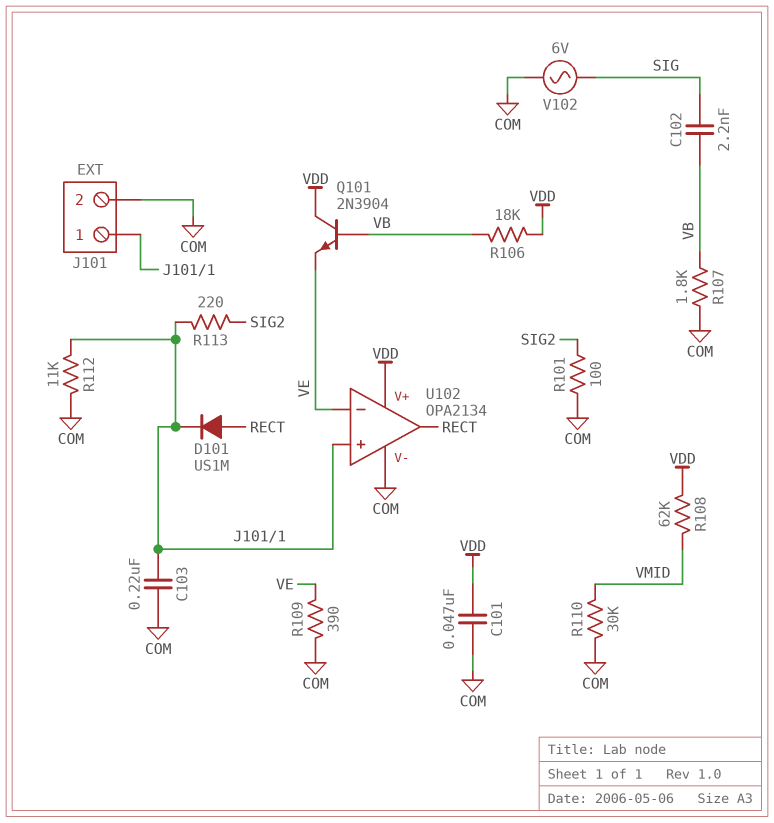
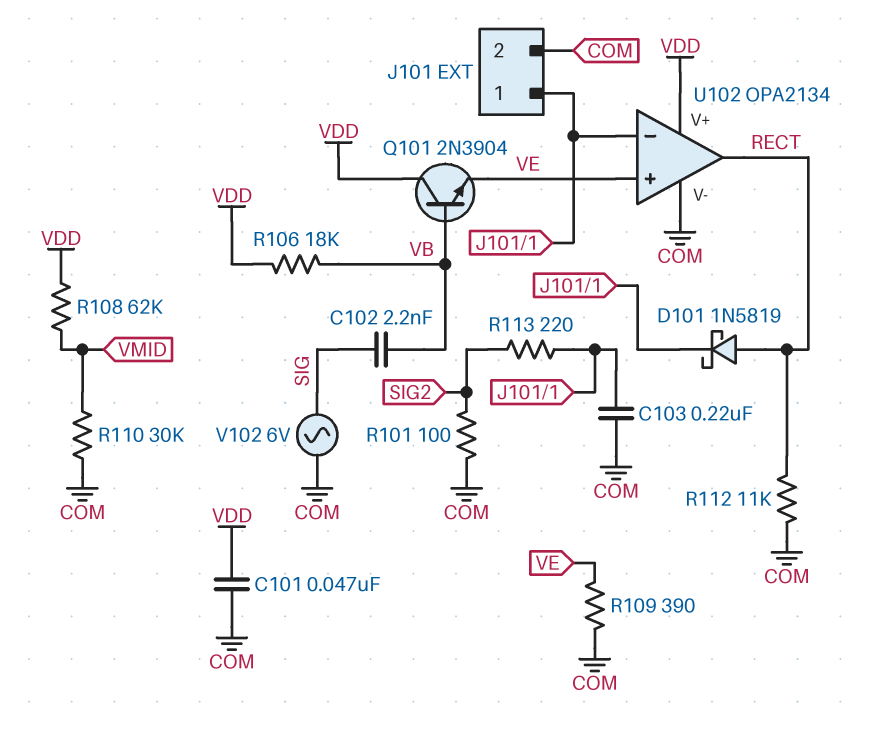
D101: diode US1M (A RECT, K J101/1) -> schottky 1N5819 (A RECT, K J101/1)
R107: 1.8k (COM, VB) -> none
R112: 11k (COM, J101/1) -> 11k (COM, RECT)
U102 pin in+: J101/1 -> VE
U102 pin in-: VE -> J101/1

